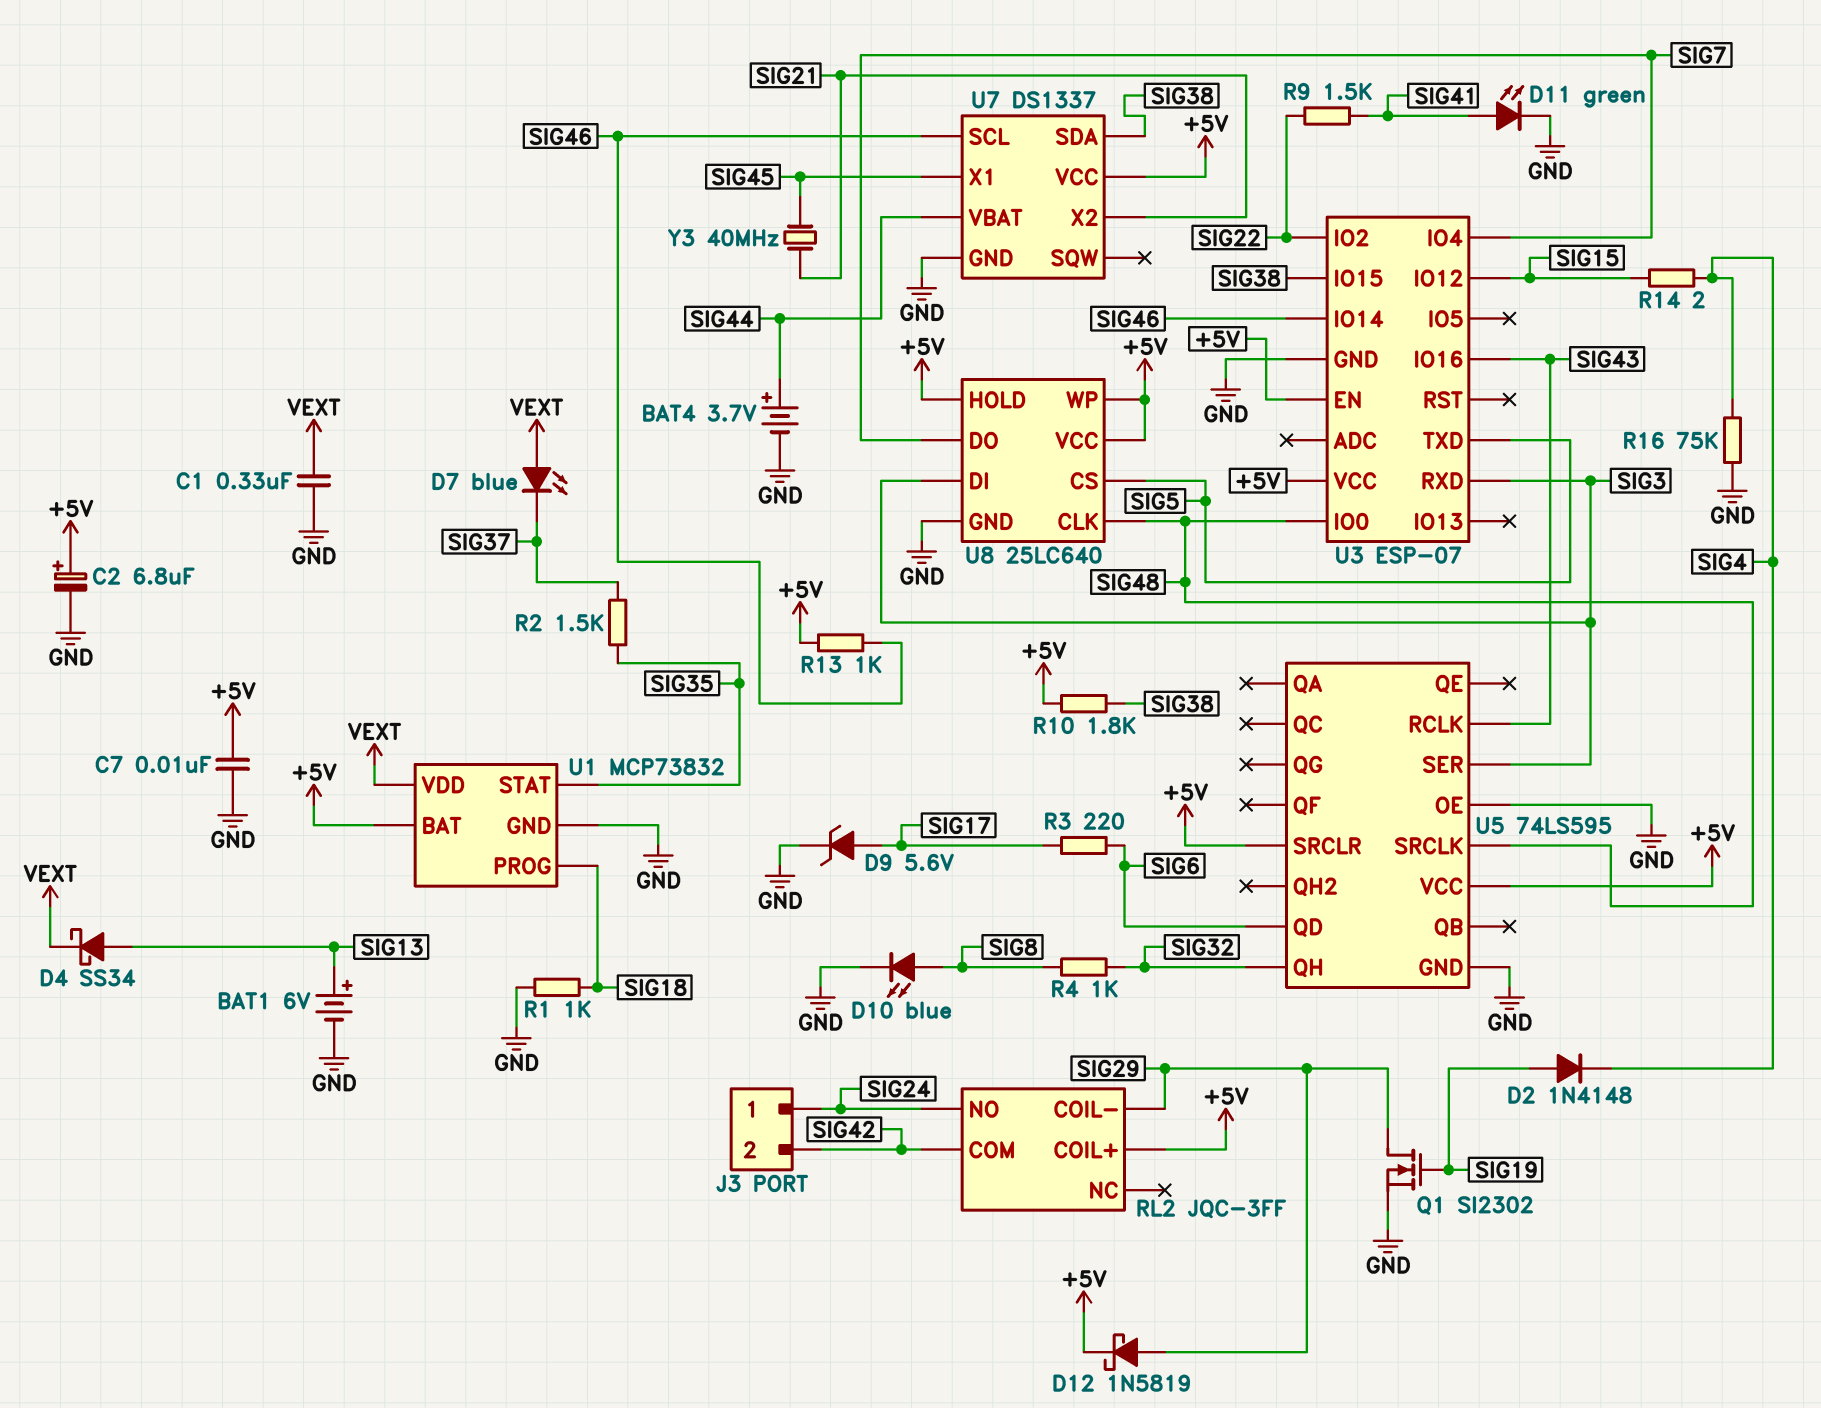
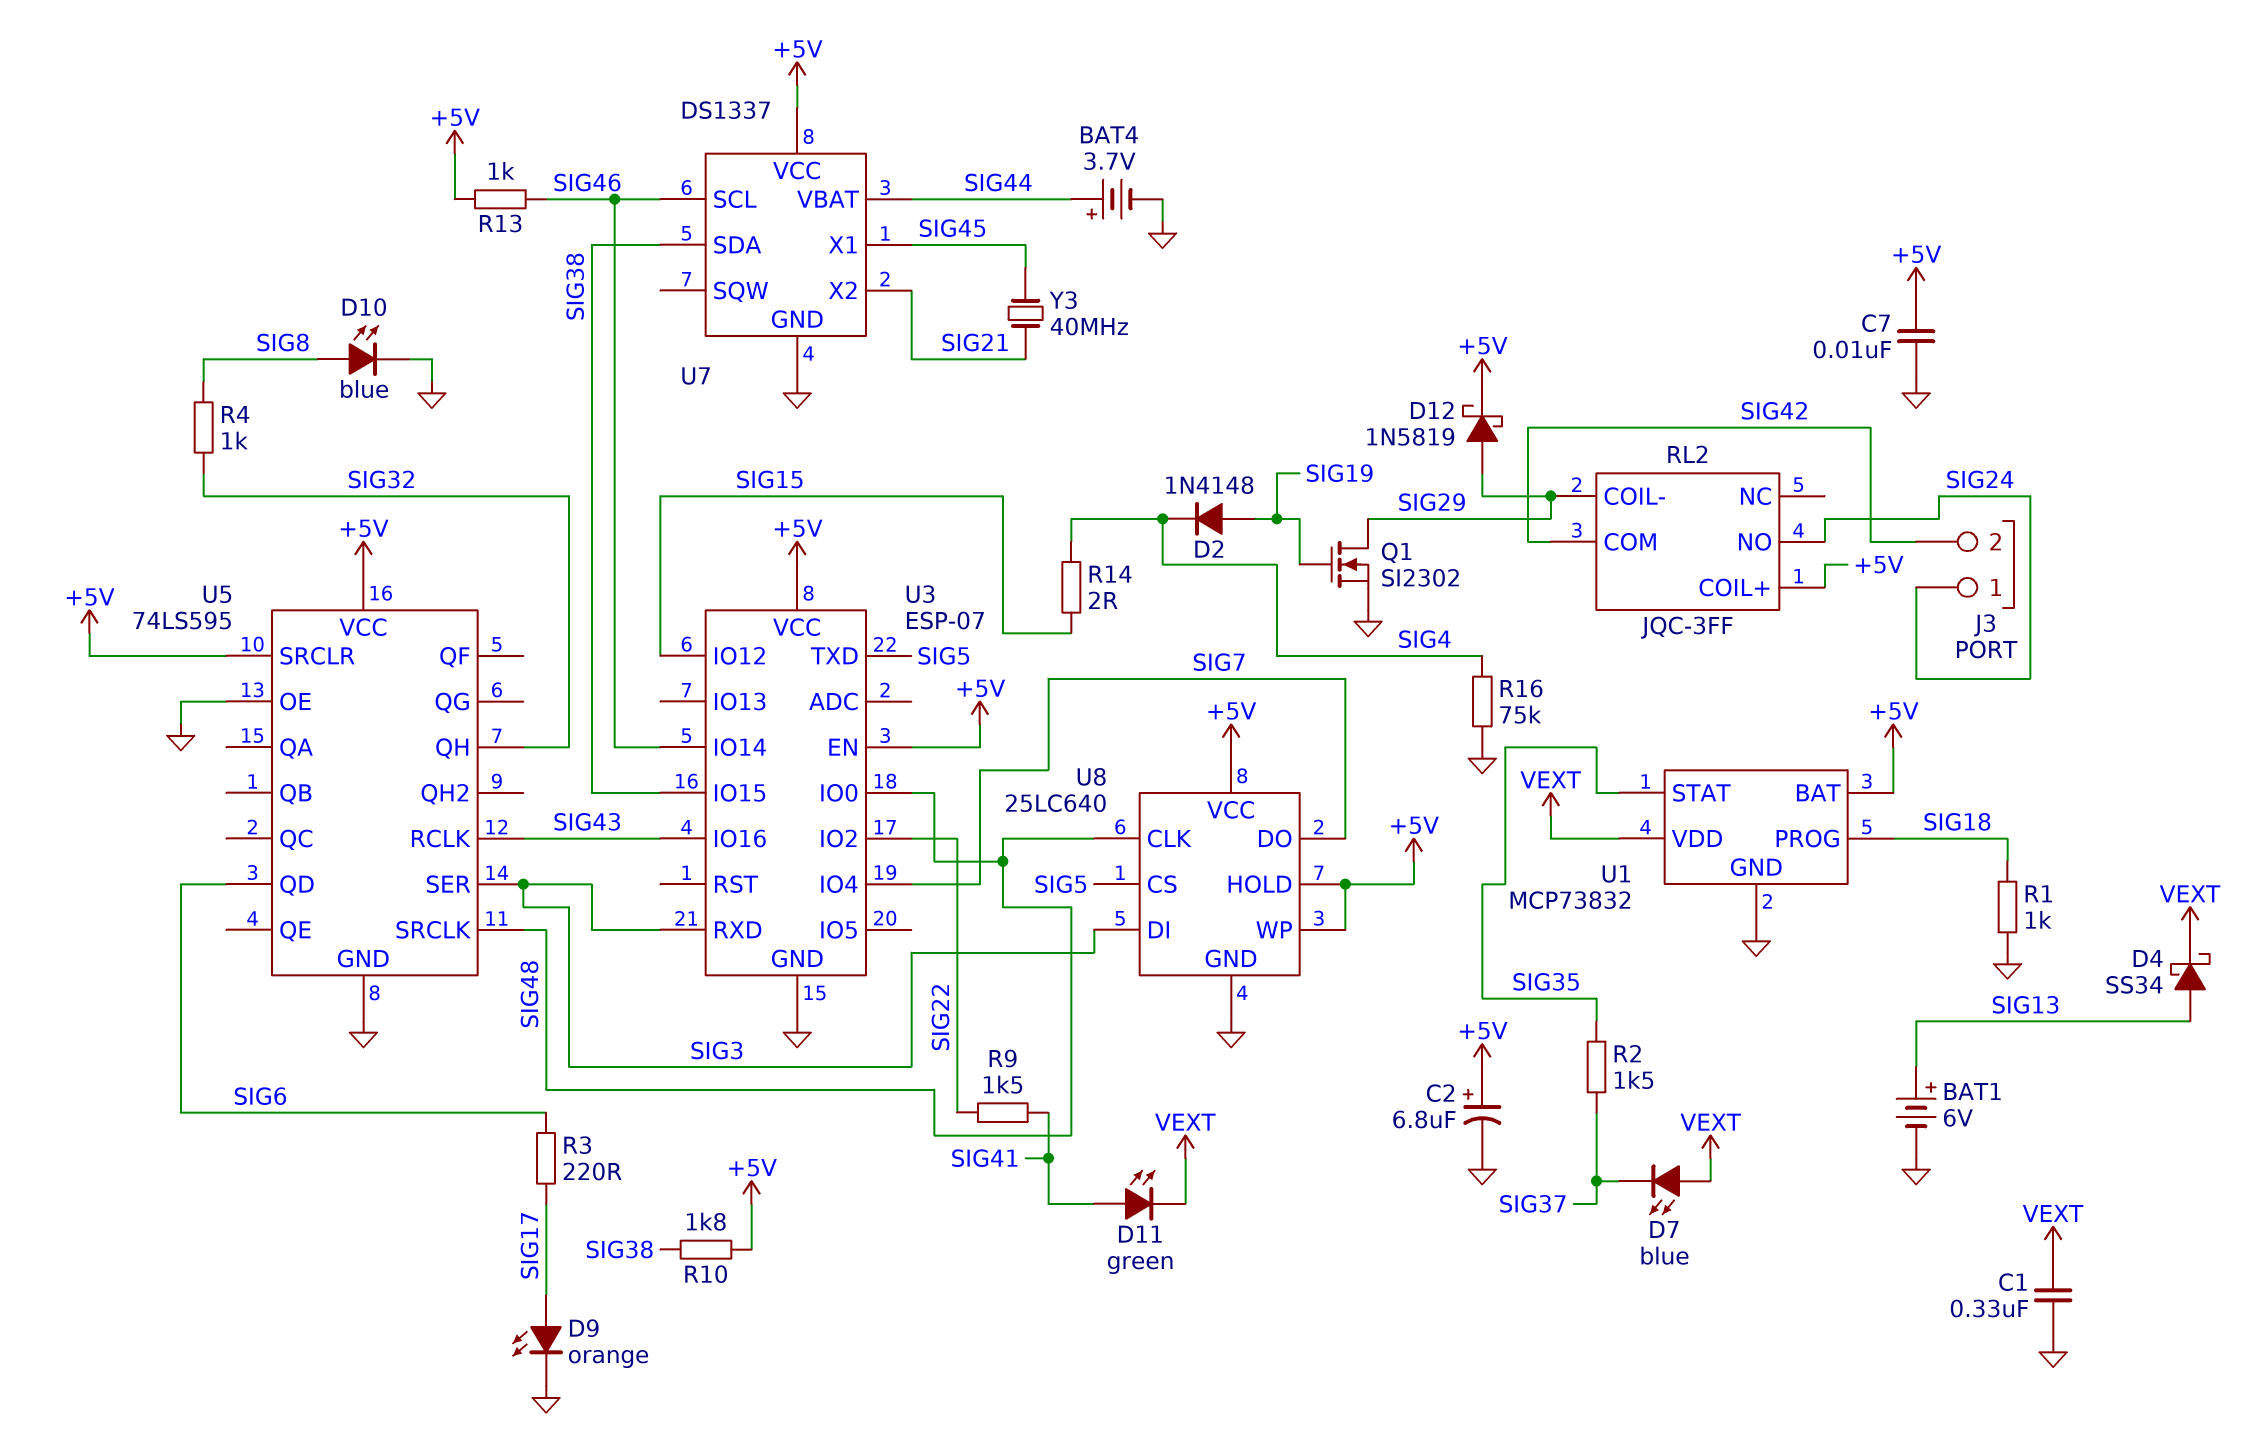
D9: zener 5.6V (A SIG17, K GND) -> LED orange (A SIG17, K GND)
D11: LED green (A SIG41, K GND) -> LED green (A SIG41, K VEXT)

